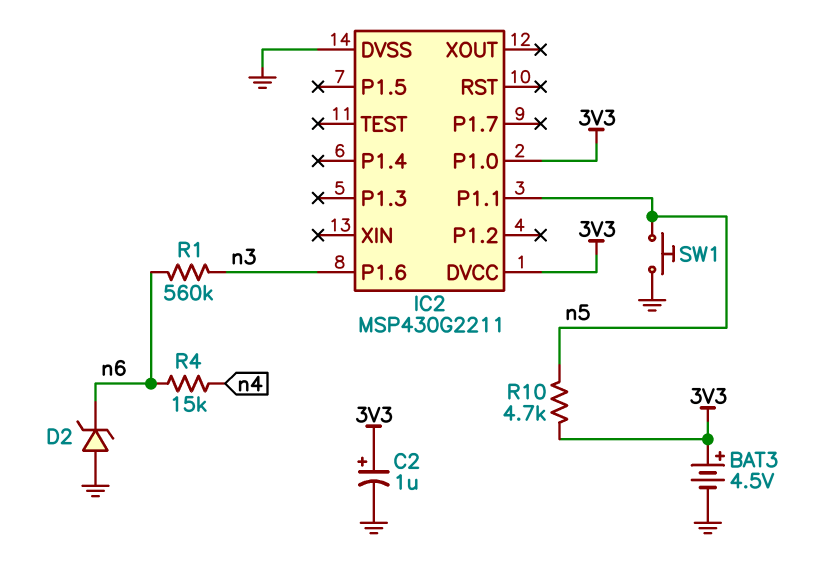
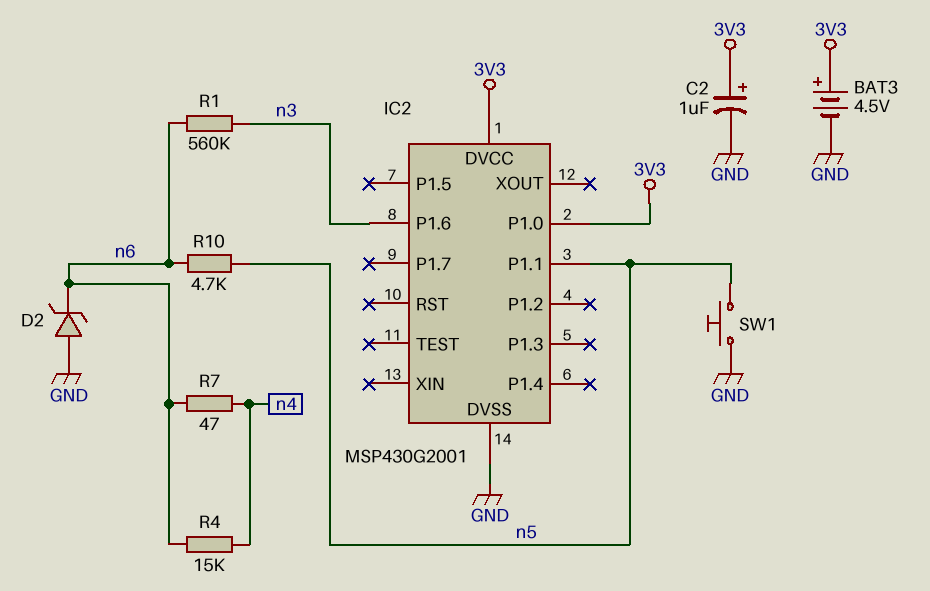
IC2: MSP430G2211 -> MSP430G2001
R7: none -> 47 (n4, n6)
R10: 4.7k (3V3, n5) -> 4.7k (n5, n6)

